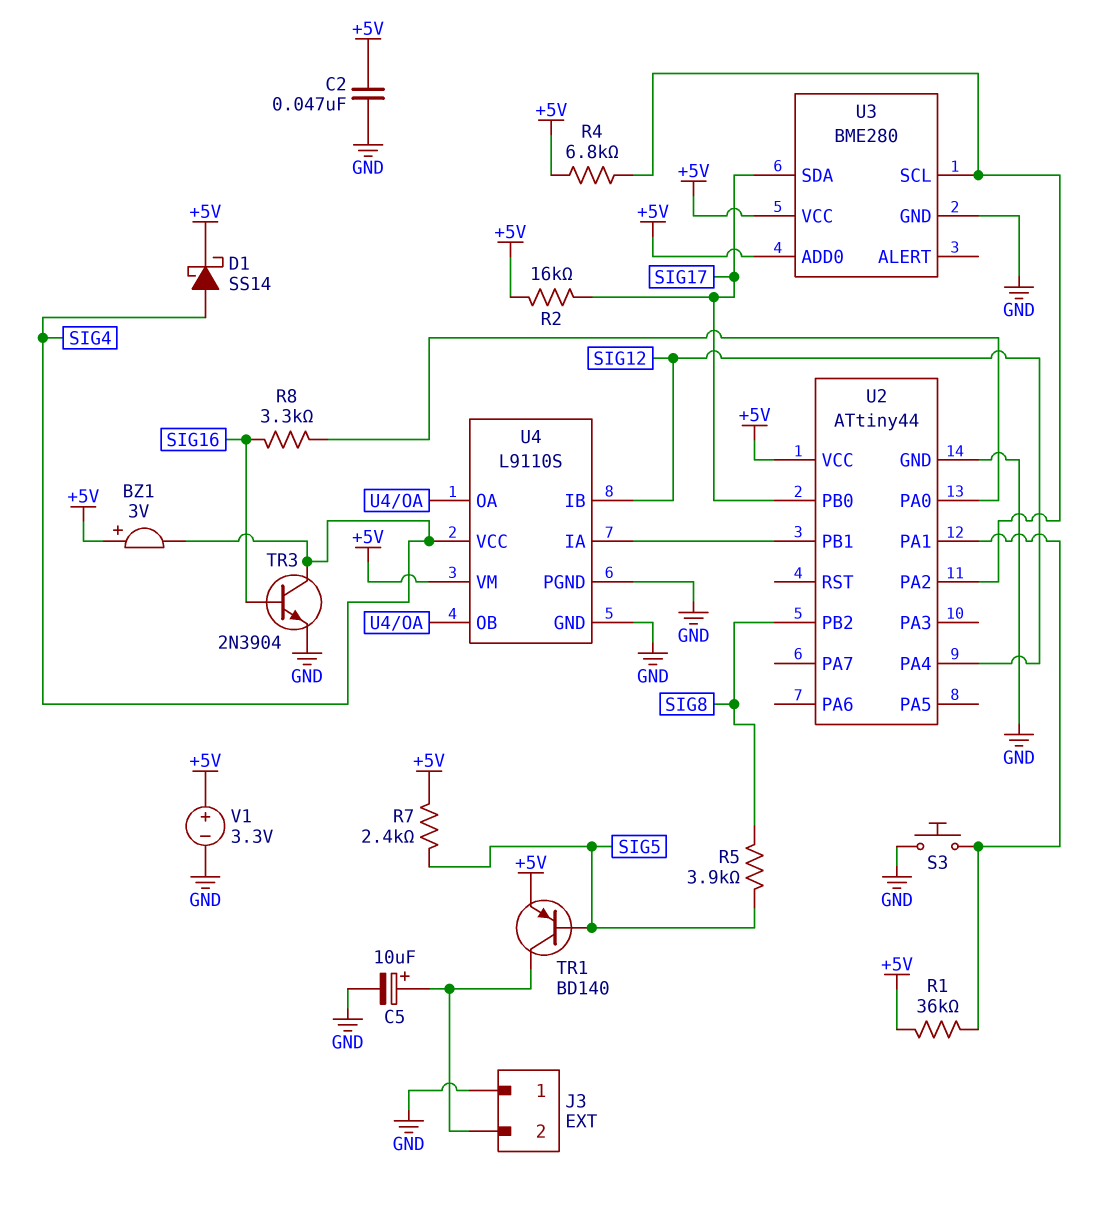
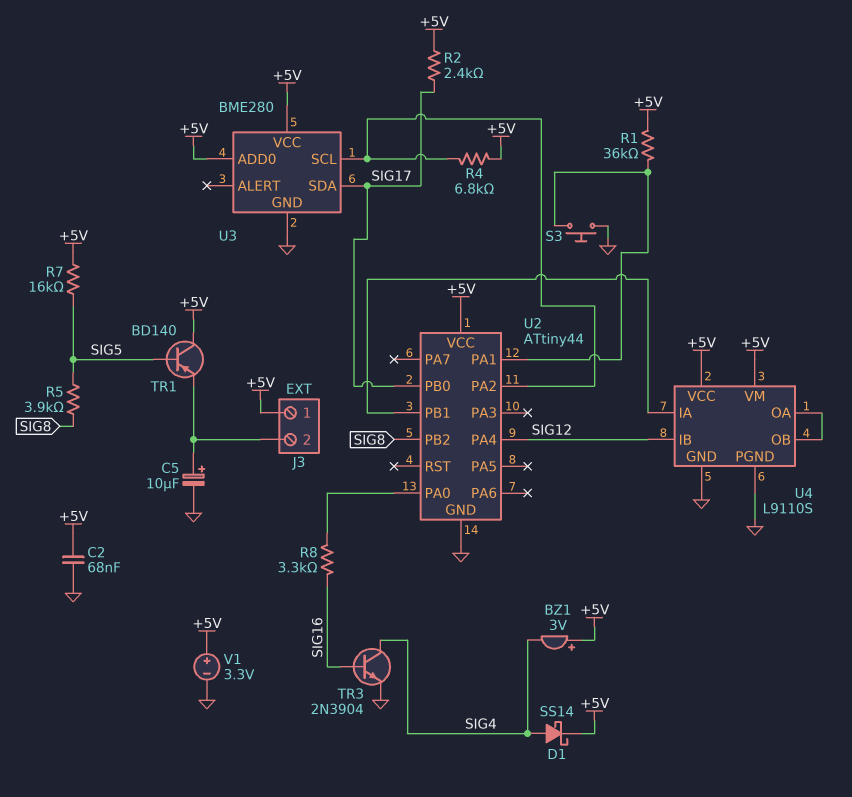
C2: 47nF (+5V, GND) -> 68nF (+5V, GND)
J3 pin 1: GND -> +5V
R2: 16k (+5V, SIG17) -> 2.4k (+5V, SIG17)
R7: 2.4k (+5V, SIG5) -> 16k (+5V, SIG5)
TR1: PNP BD140 (B SIG5, C J3/2, E +5V) -> PNP BD140 (B SIG5, C +5V, E J3/2)
U4 pin VCC: SIG4 -> +5V

